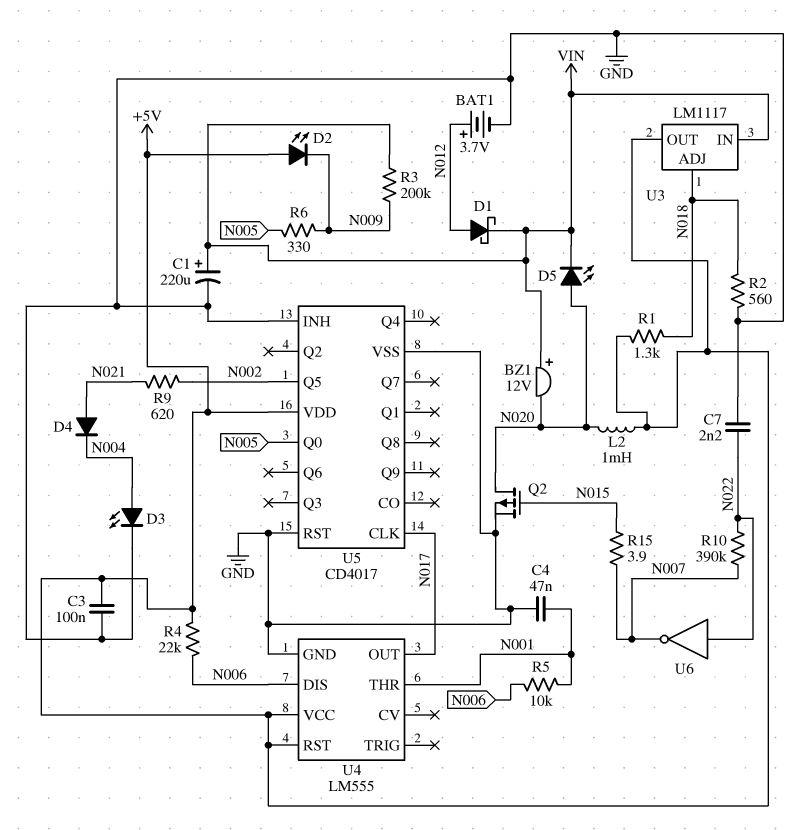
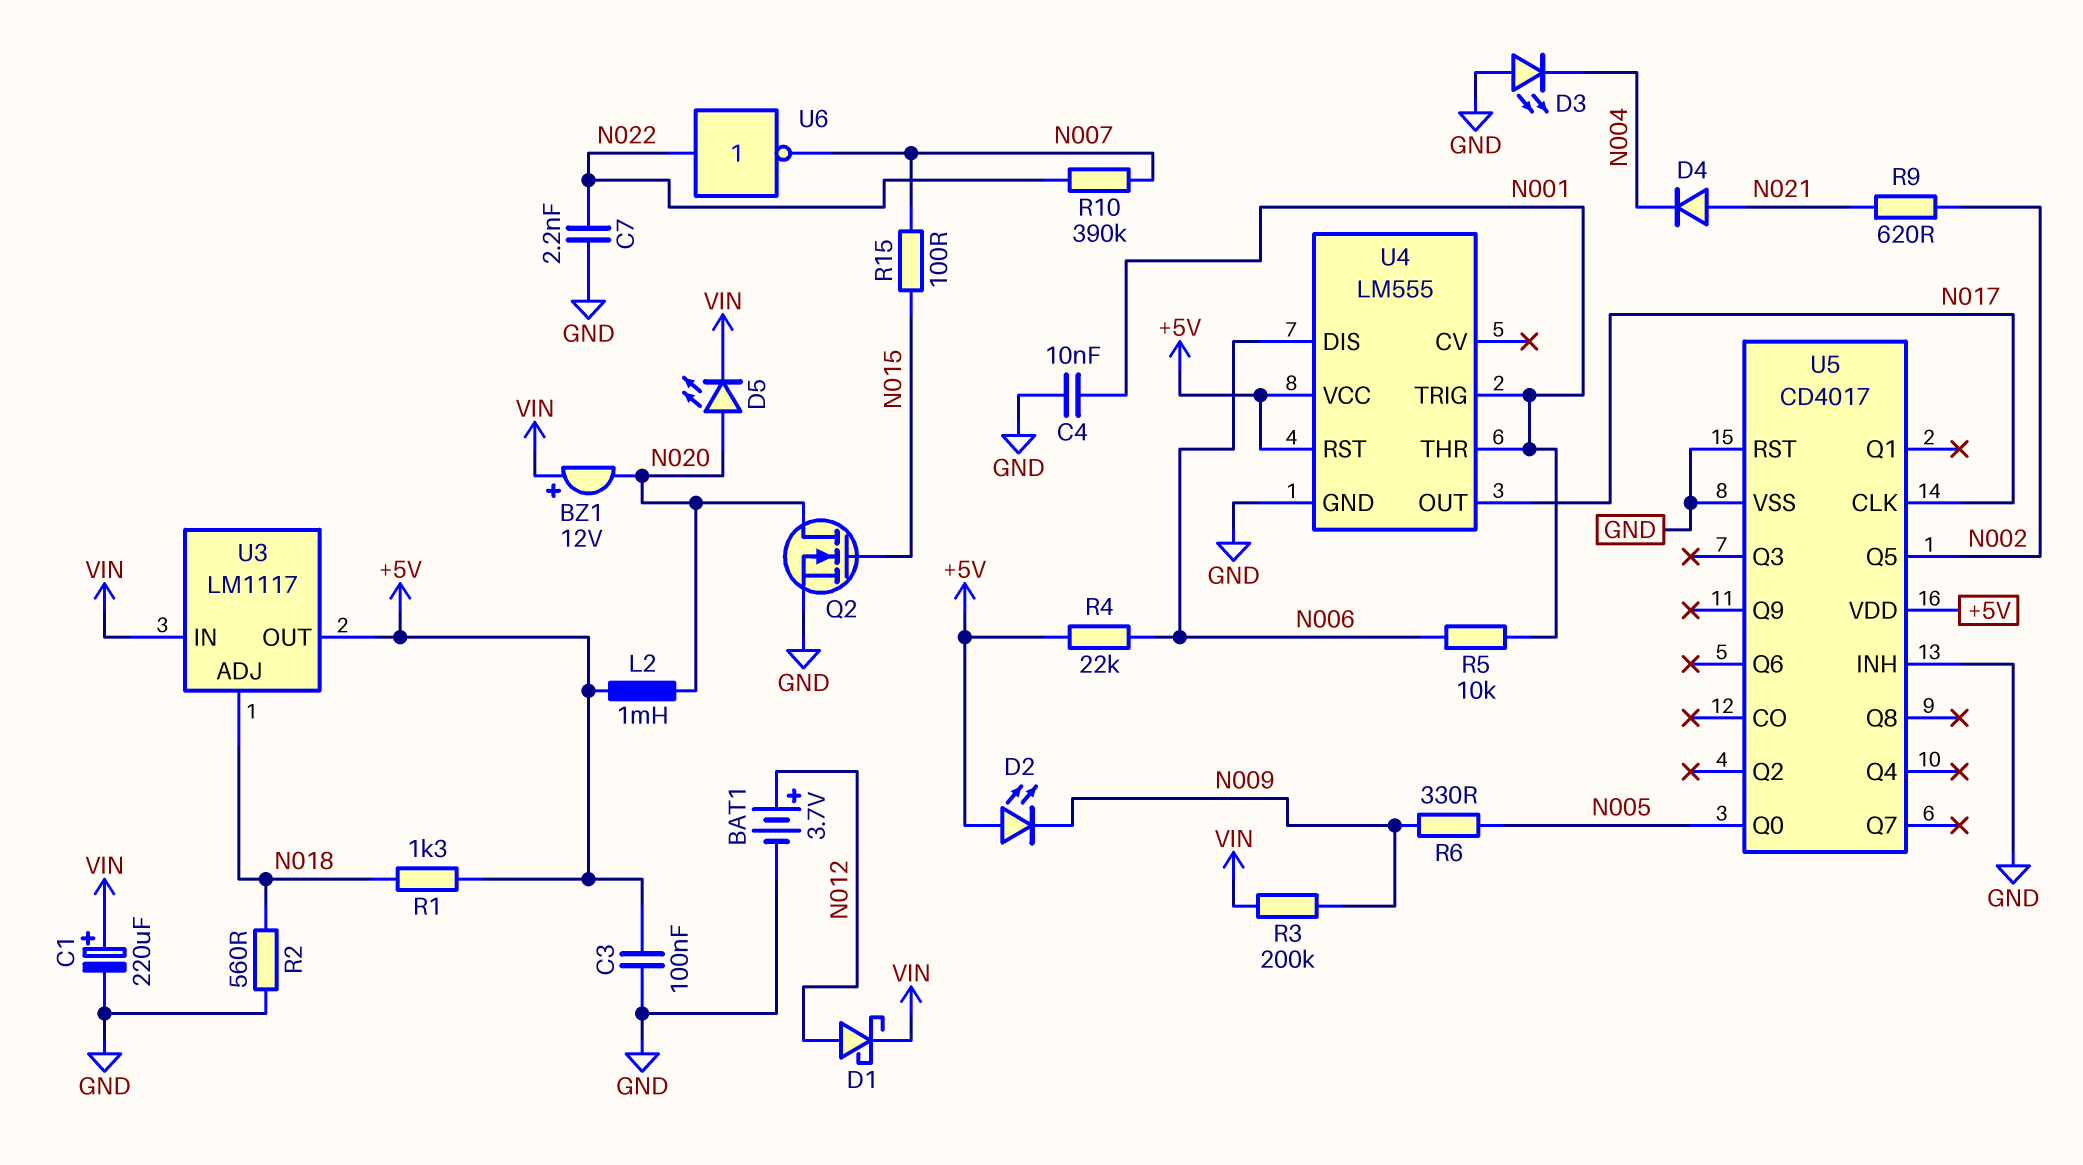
C4: 47nF (GND, N001) -> 10nF (GND, N001)
D3: LED (A N004, K GND) -> LED (A GND, K N004)
Q2: PMOS (G N015, D N020, S GND) -> NMOS (G N015, D N020, S GND)
R15: 3.9 (N007, N015) -> 100 (N007, N015)
U4 pin TRIG: none -> N001

